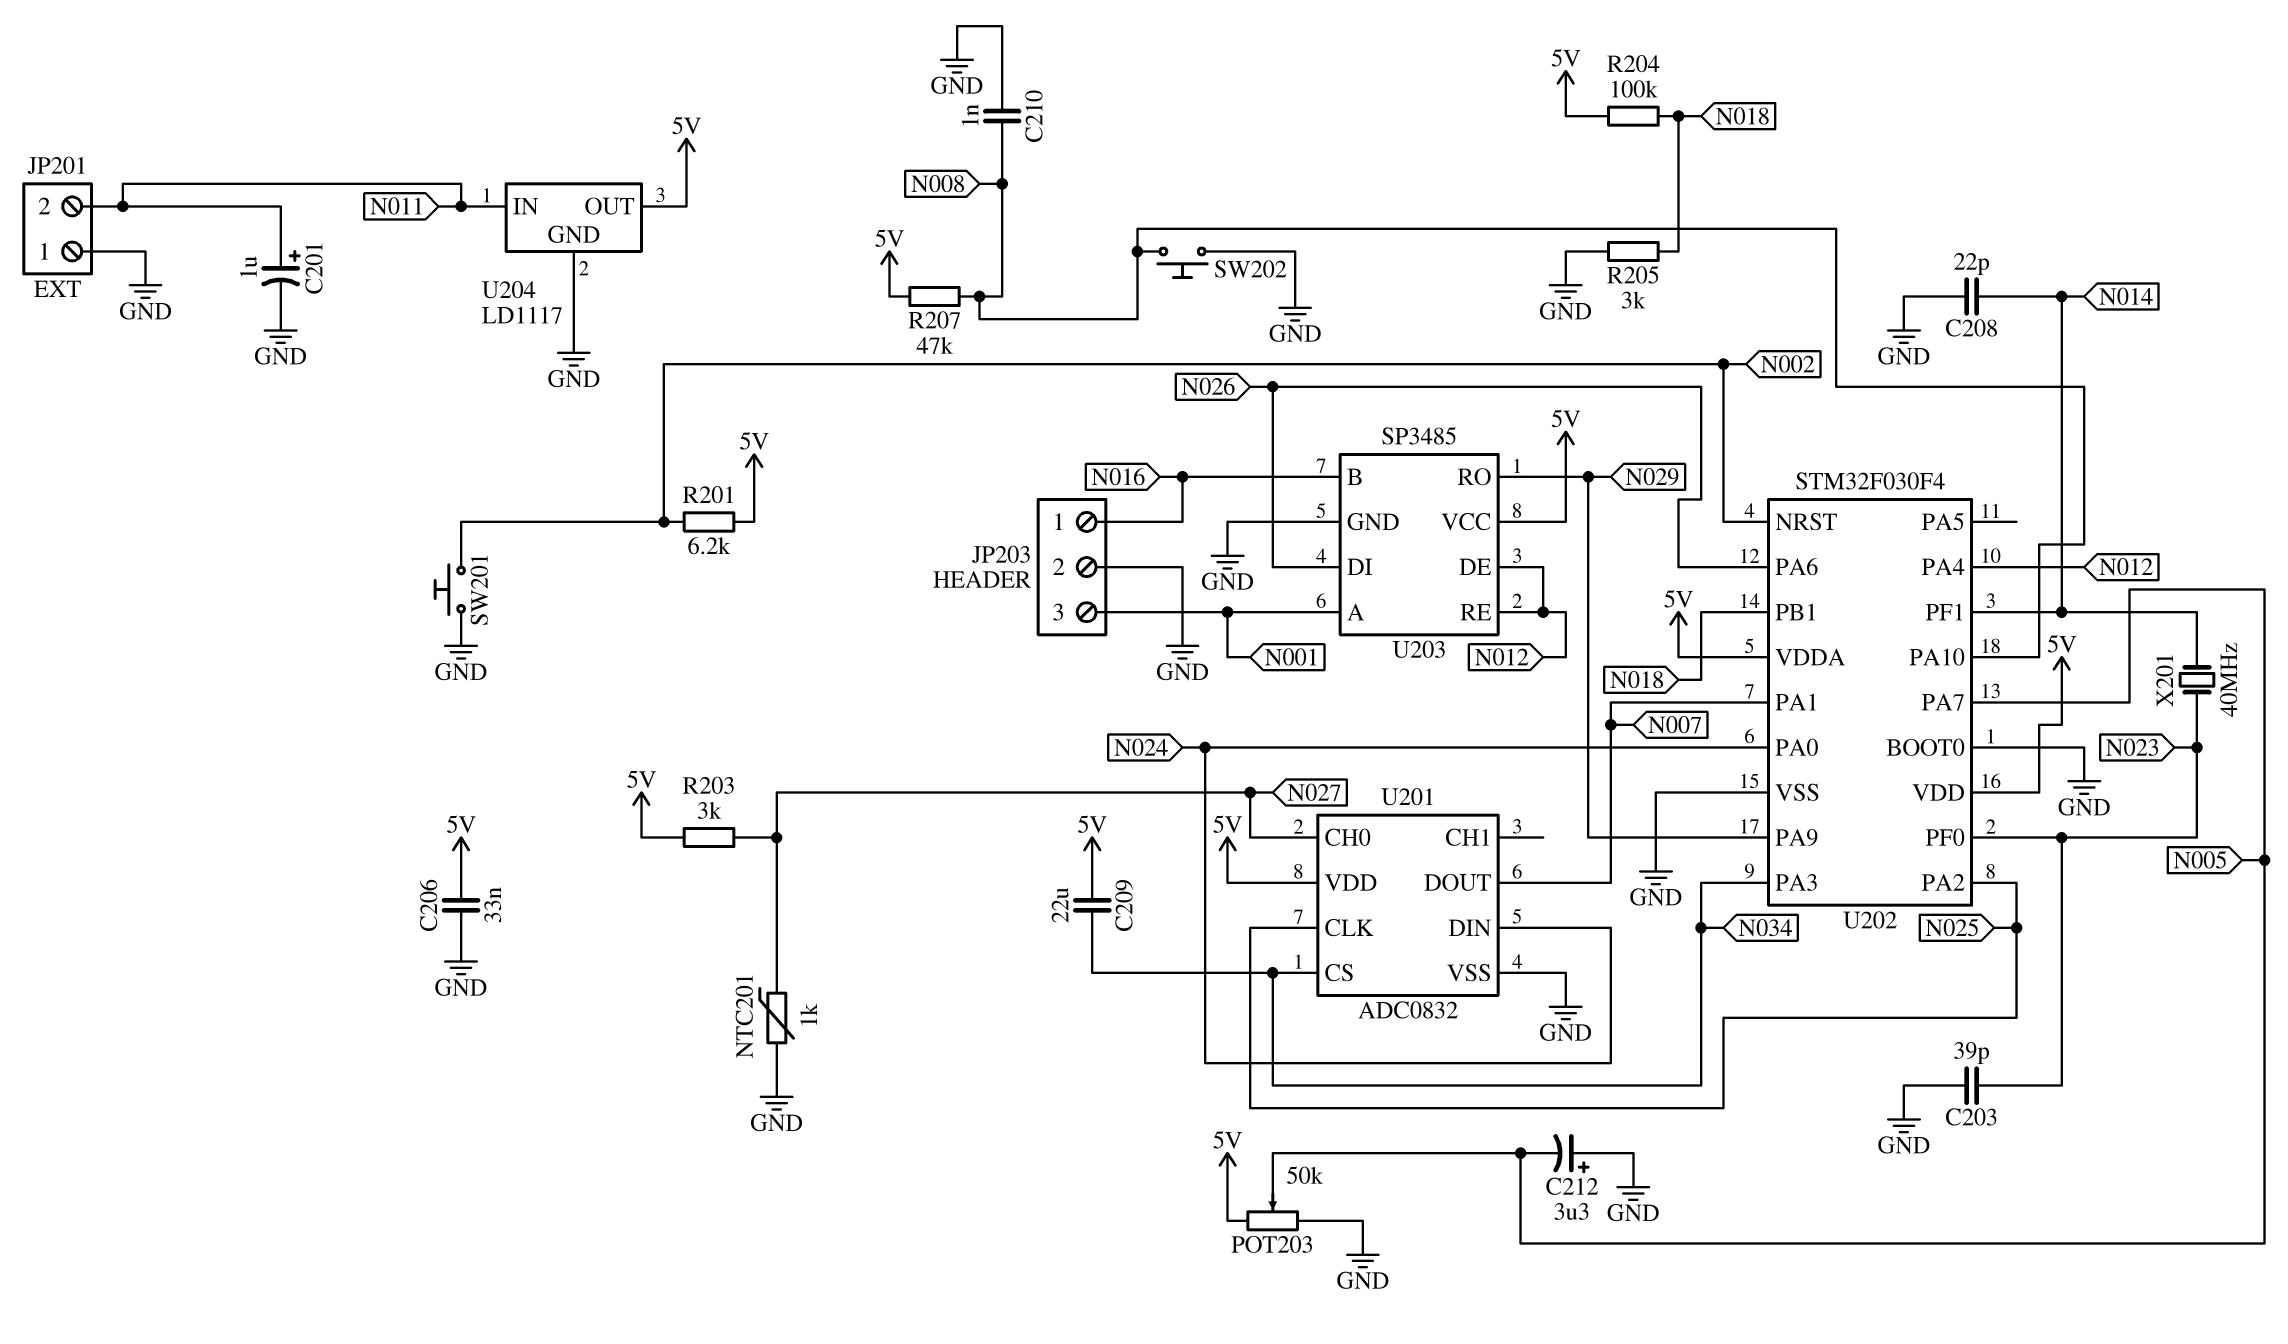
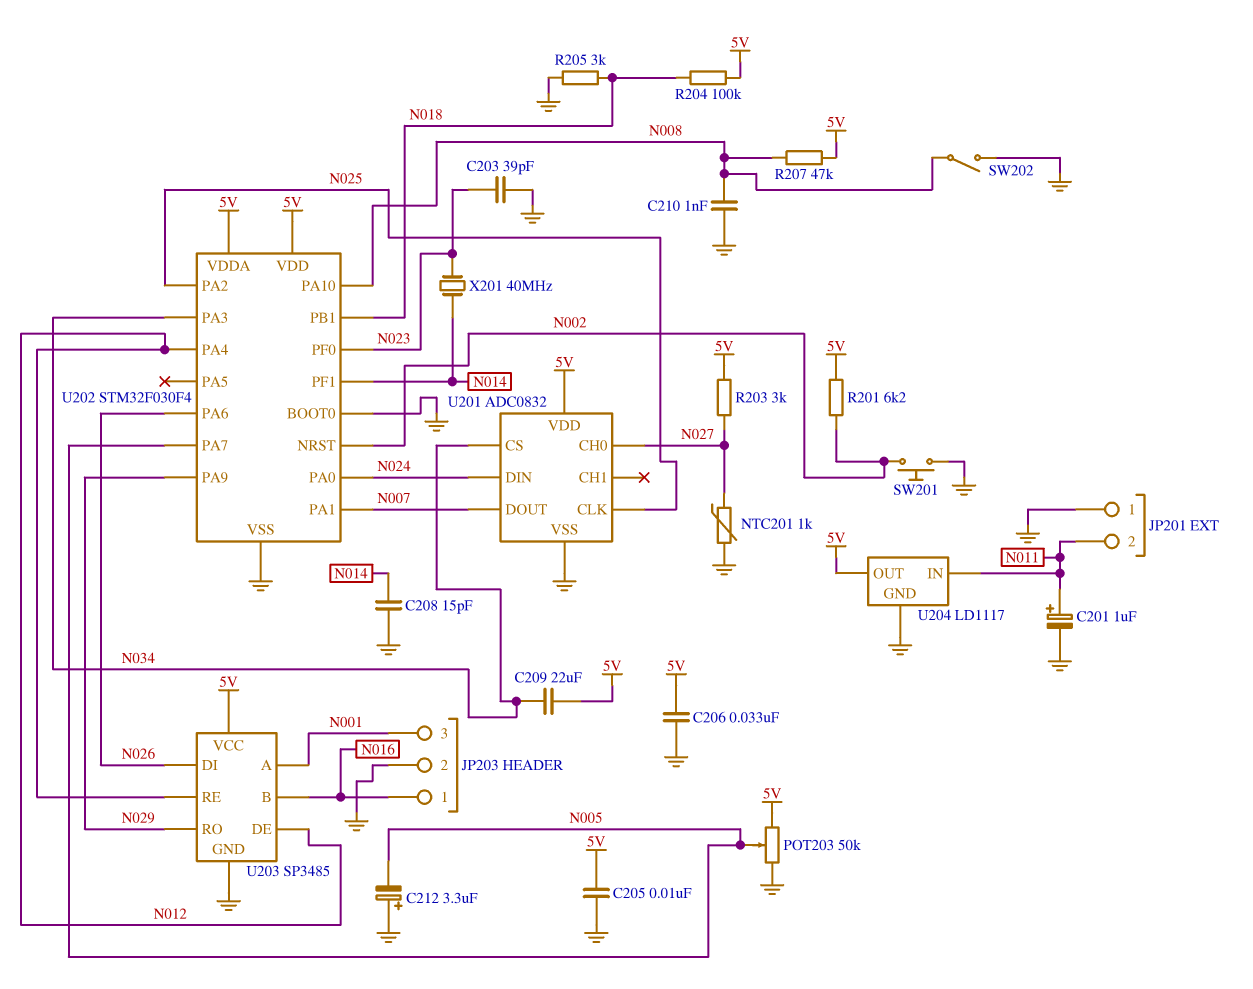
C205: none -> 10nF (5V, GND)
C208: 22pF (GND, N014) -> 15pF (GND, N014)
SW202: button (GND, N008) -> switch (GND, N008)

